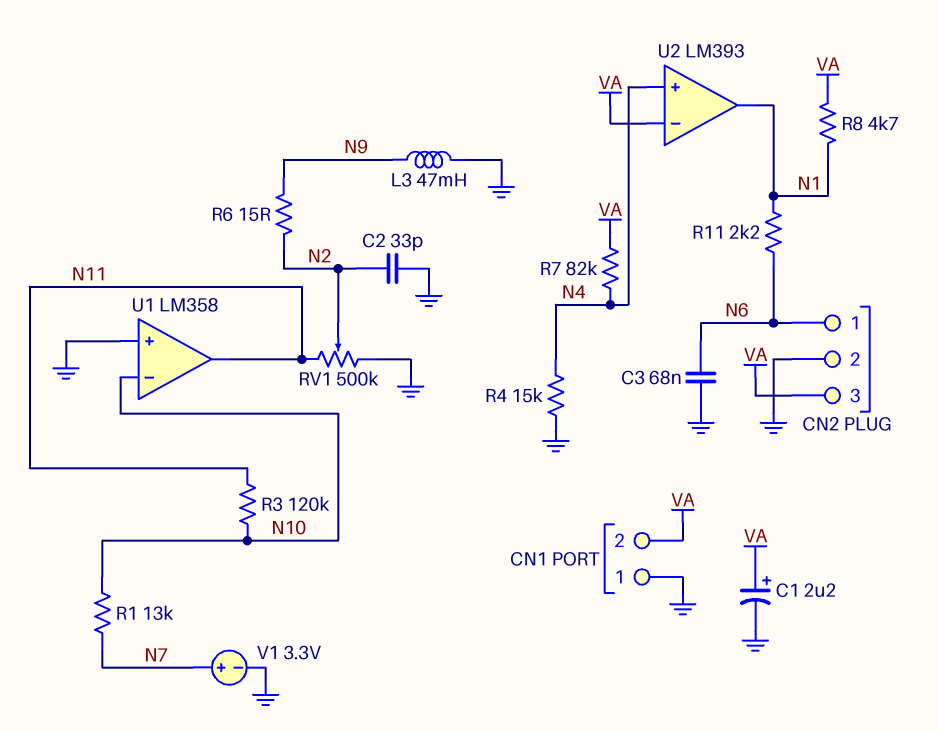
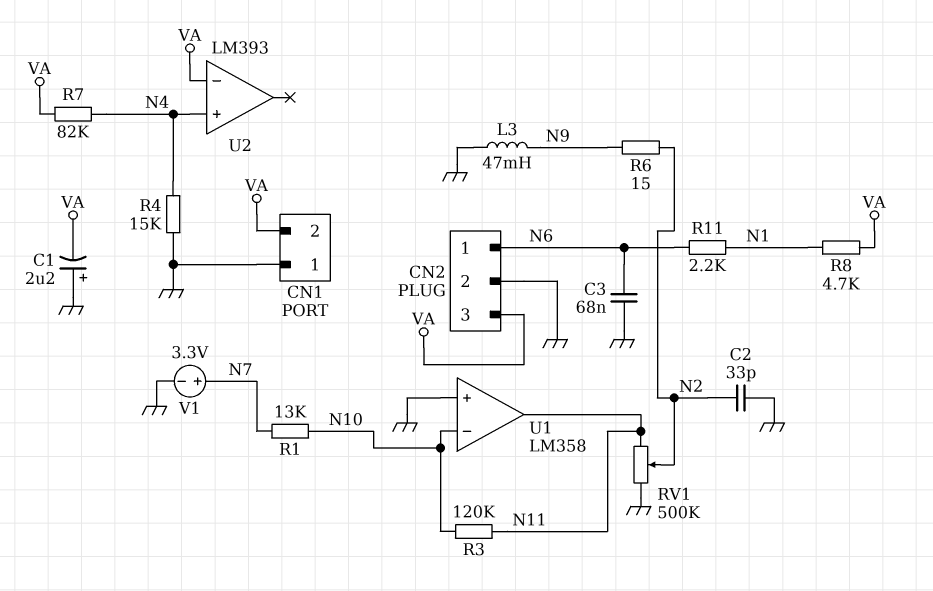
C1: 2.2uF (plus VA, minus GND) -> 2.2uF (plus GND, minus VA)
U2 pin out: N1 -> none

